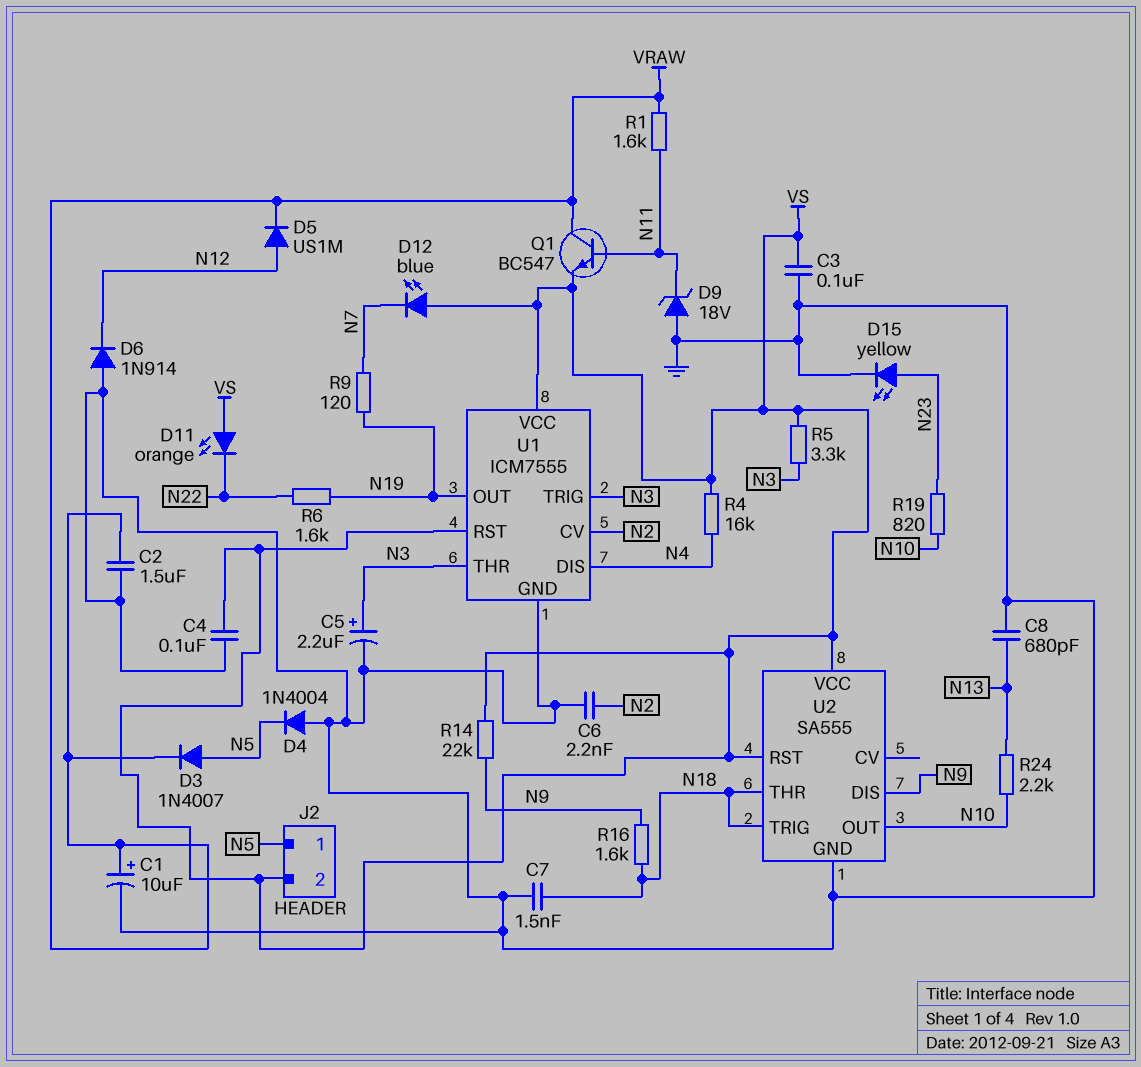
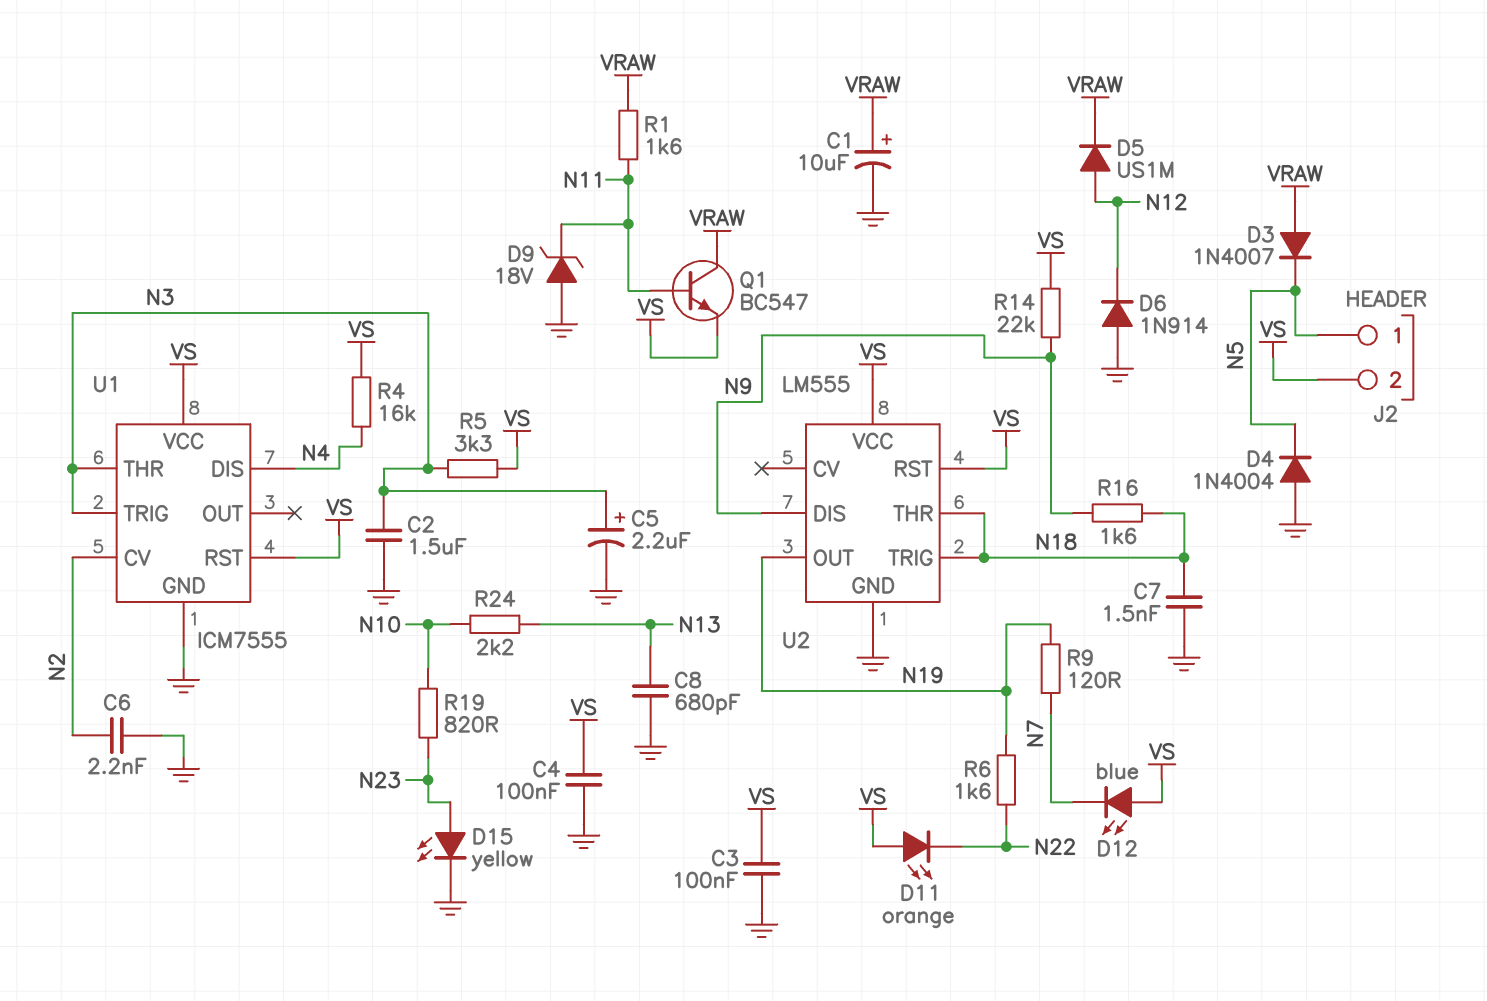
C2: 1.5uF (GND, VRAW) -> 1.5uF (GND, N3)
D3: diode 1N4007 (A N5, K VRAW) -> diode 1N4007 (A VRAW, K N5)
U1 pin OUT: N19 -> none
U2: SA555 -> LM555
U2 pin OUT: N10 -> N19

